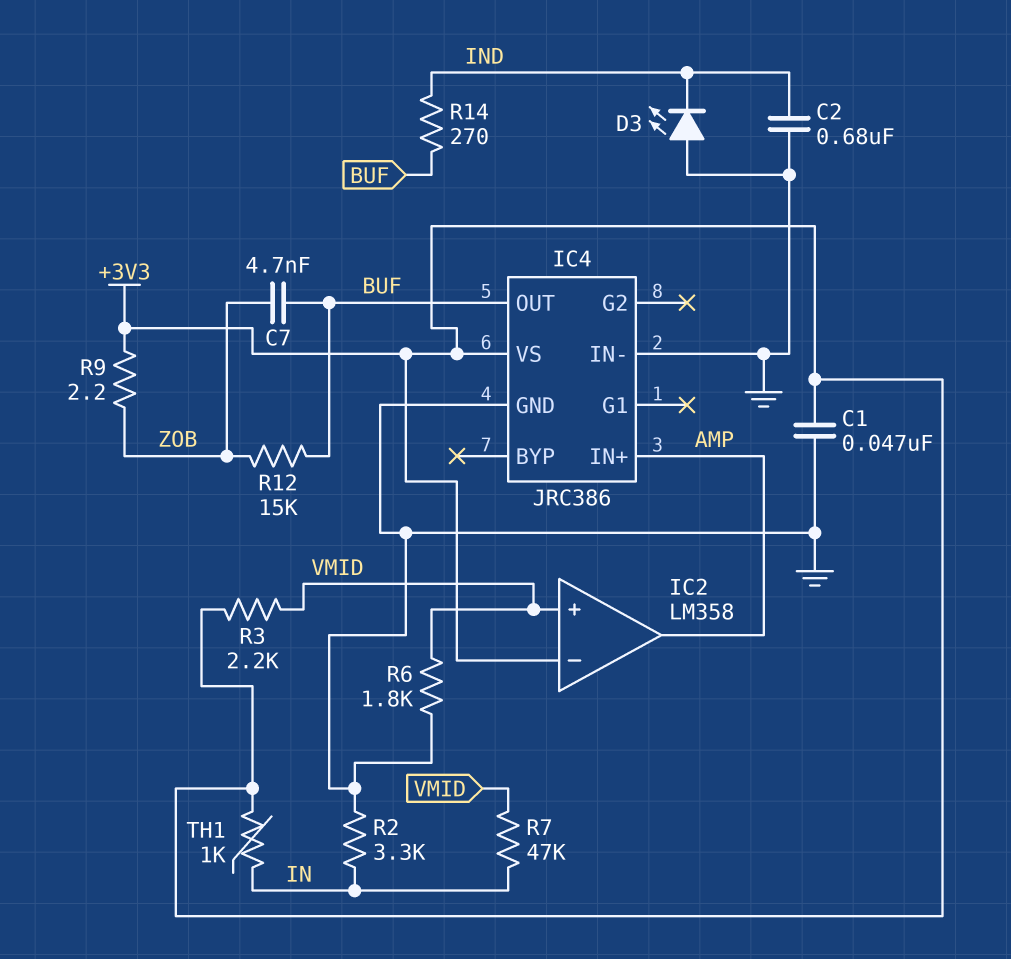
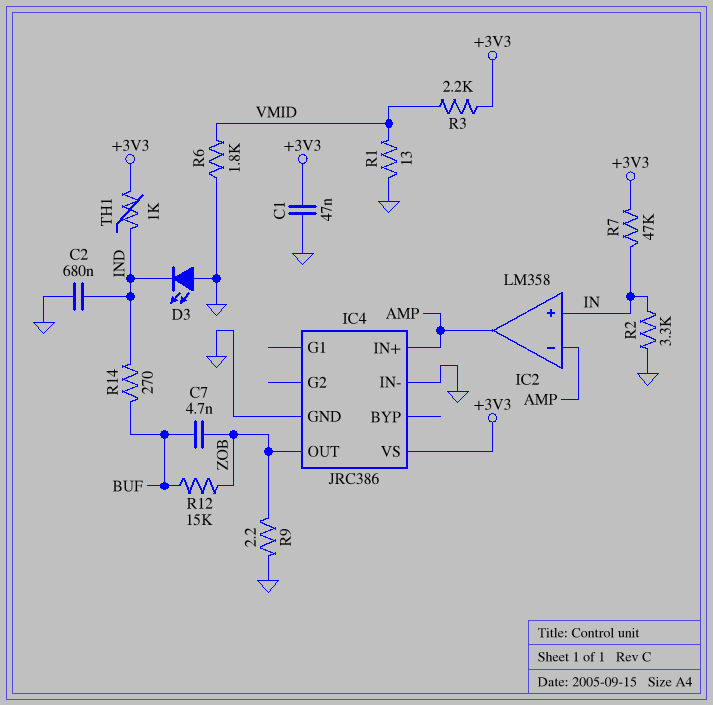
IC2 pin in+: VMID -> IN
IC2 pin in-: +3V3 -> AMP
IC4 pin OUT: BUF -> ZOB
R1: none -> 13 (GND, VMID)
R7: 47k (IN, VMID) -> 47k (+3V3, IN)
R9: 2.2 (+3V3, ZOB) -> 2.2 (GND, ZOB)
TH1: 1k (+3V3, IN) -> 1k (+3V3, IND)

